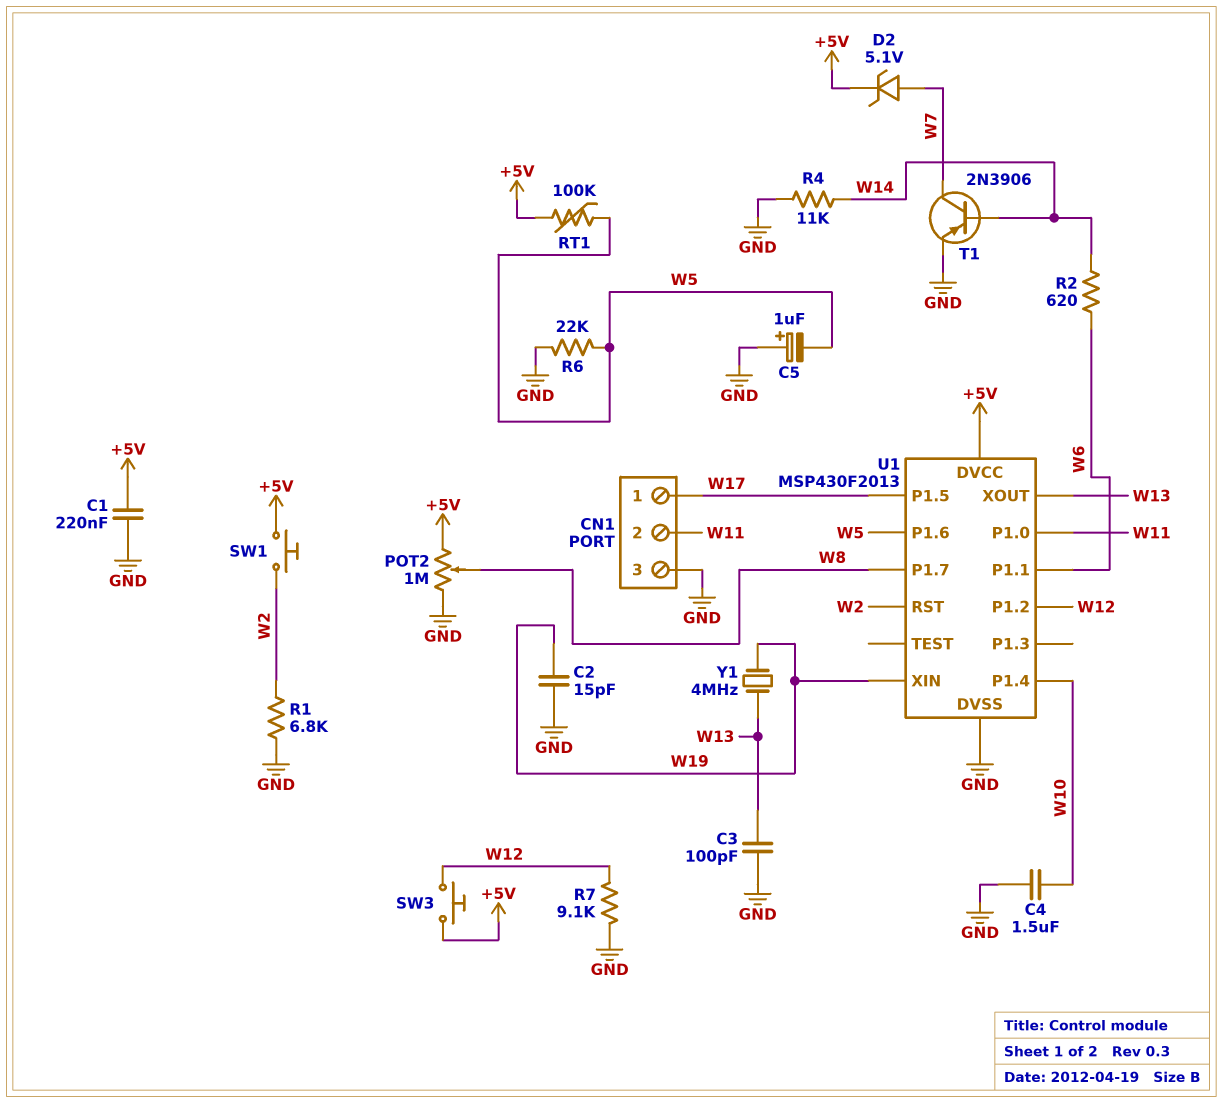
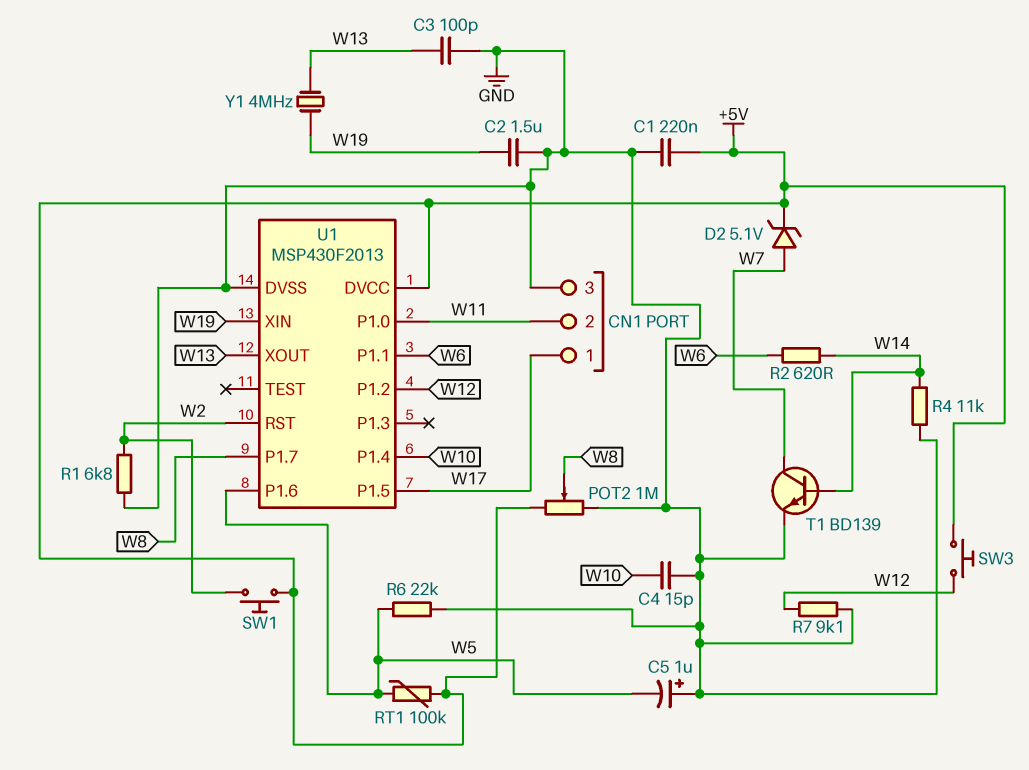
C2: 15pF (GND, W19) -> 1.5uF (GND, W19)
C4: 1.5uF (GND, W10) -> 15pF (GND, W10)
T1: PNP 2N3906 (B W14, C W7, E GND) -> NPN BD139 (B W14, C W7, E GND)

